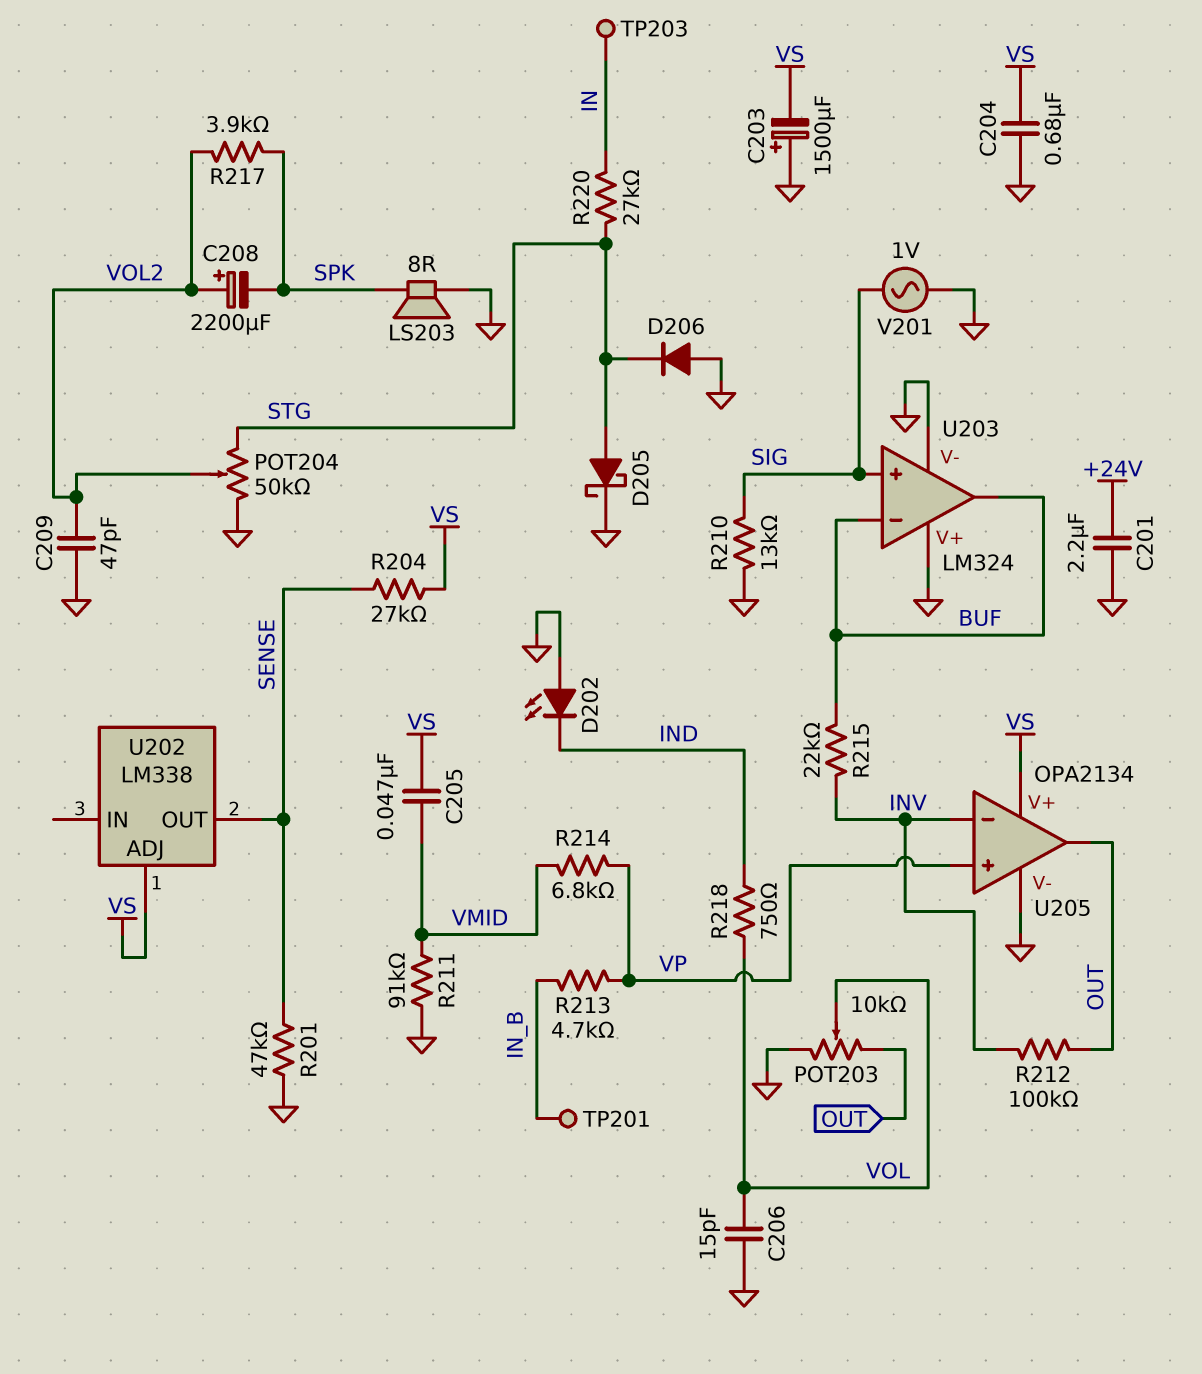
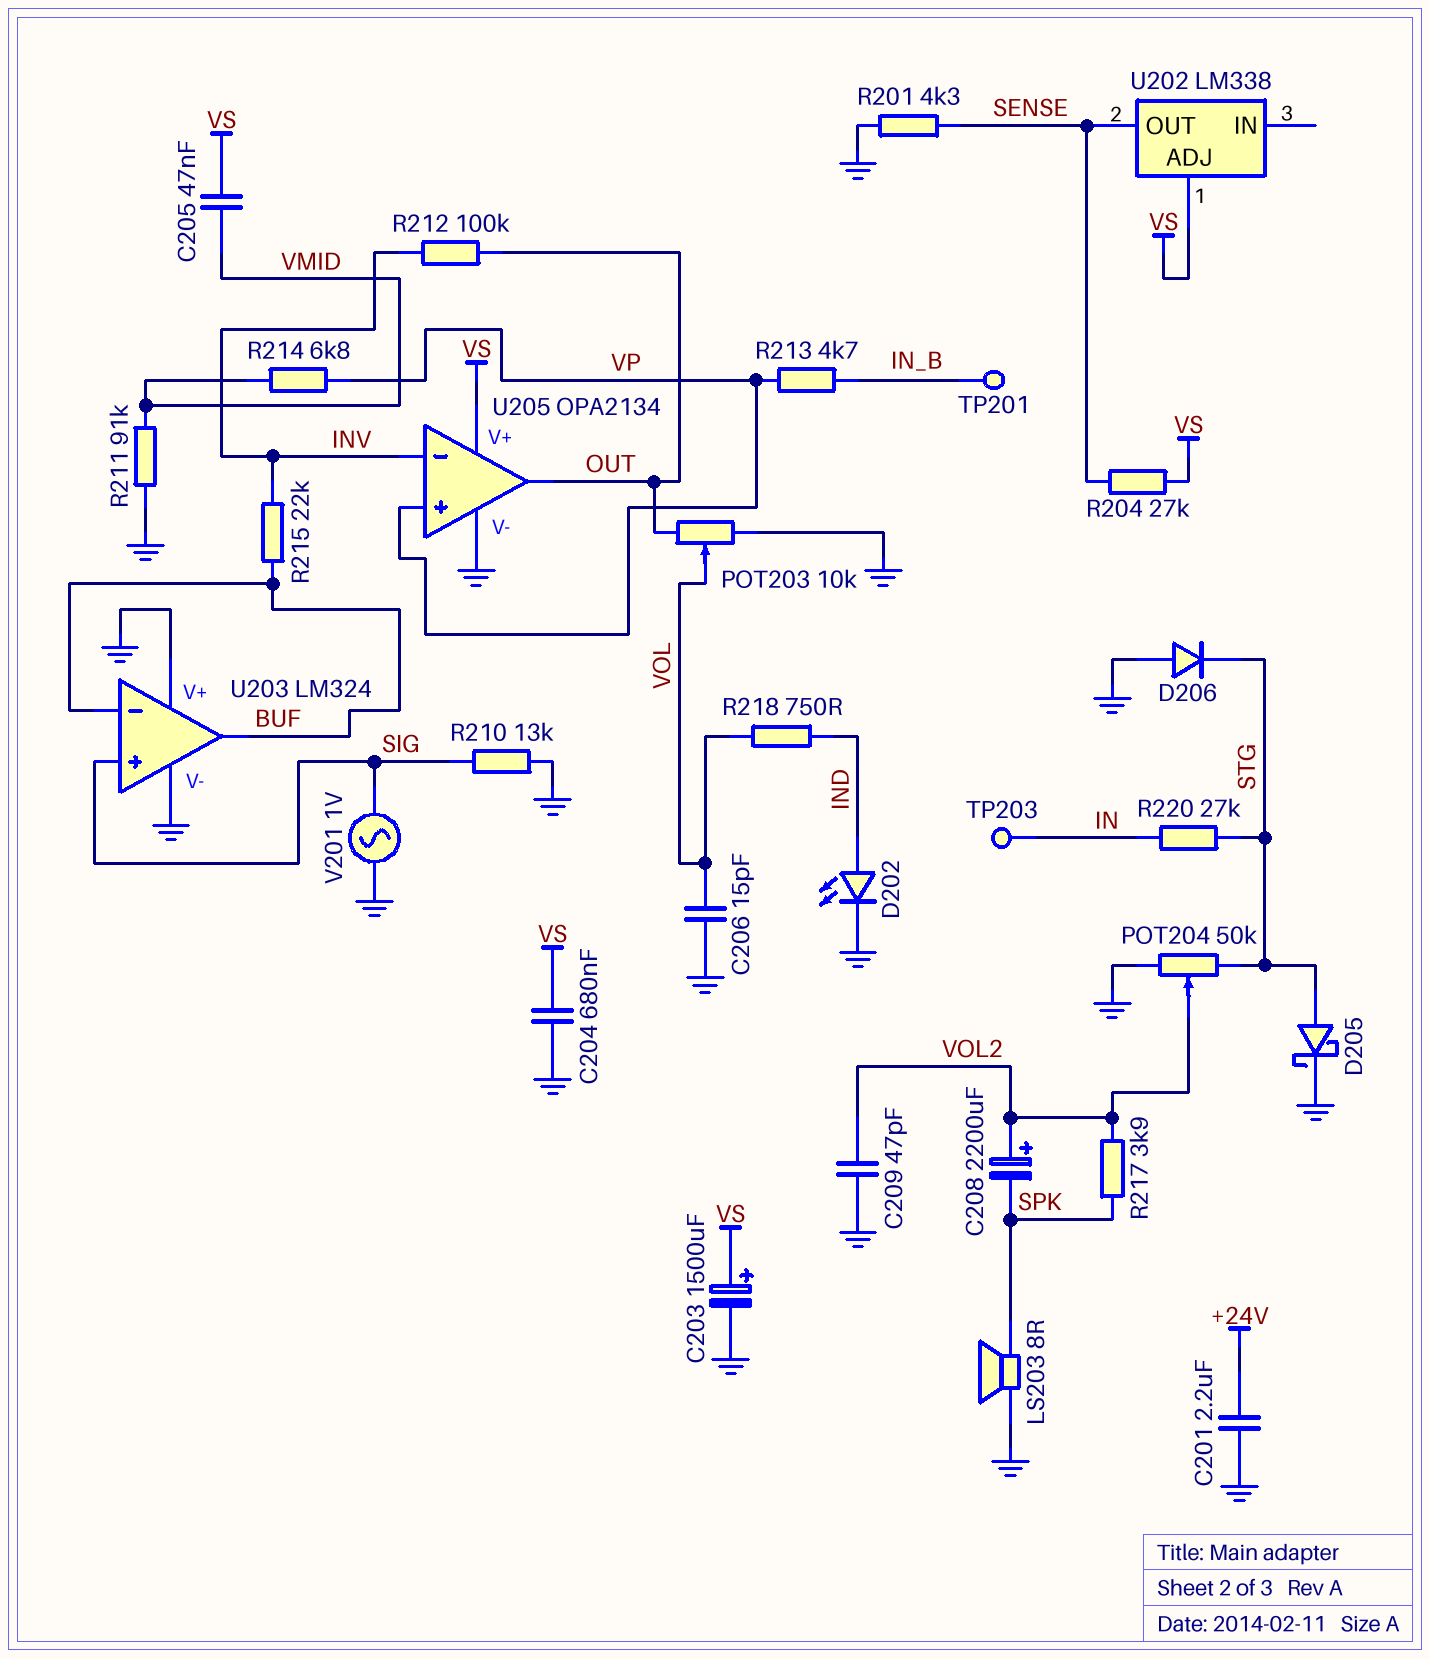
C203: 1500uF (plus GND, minus VS) -> 1500uF (plus VS, minus GND)
D202: LED (A GND, K IND) -> LED (A IND, K GND)
R201: 47k (GND, SENSE) -> 4.3k (GND, SENSE)

